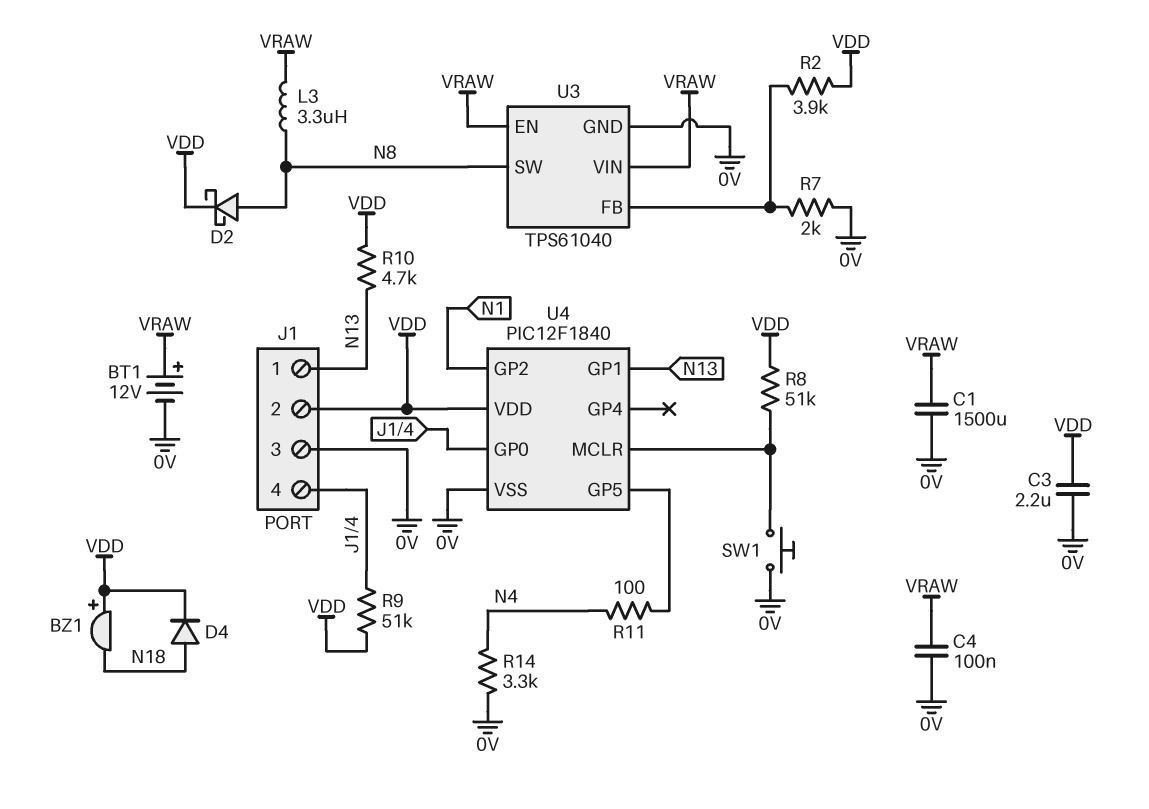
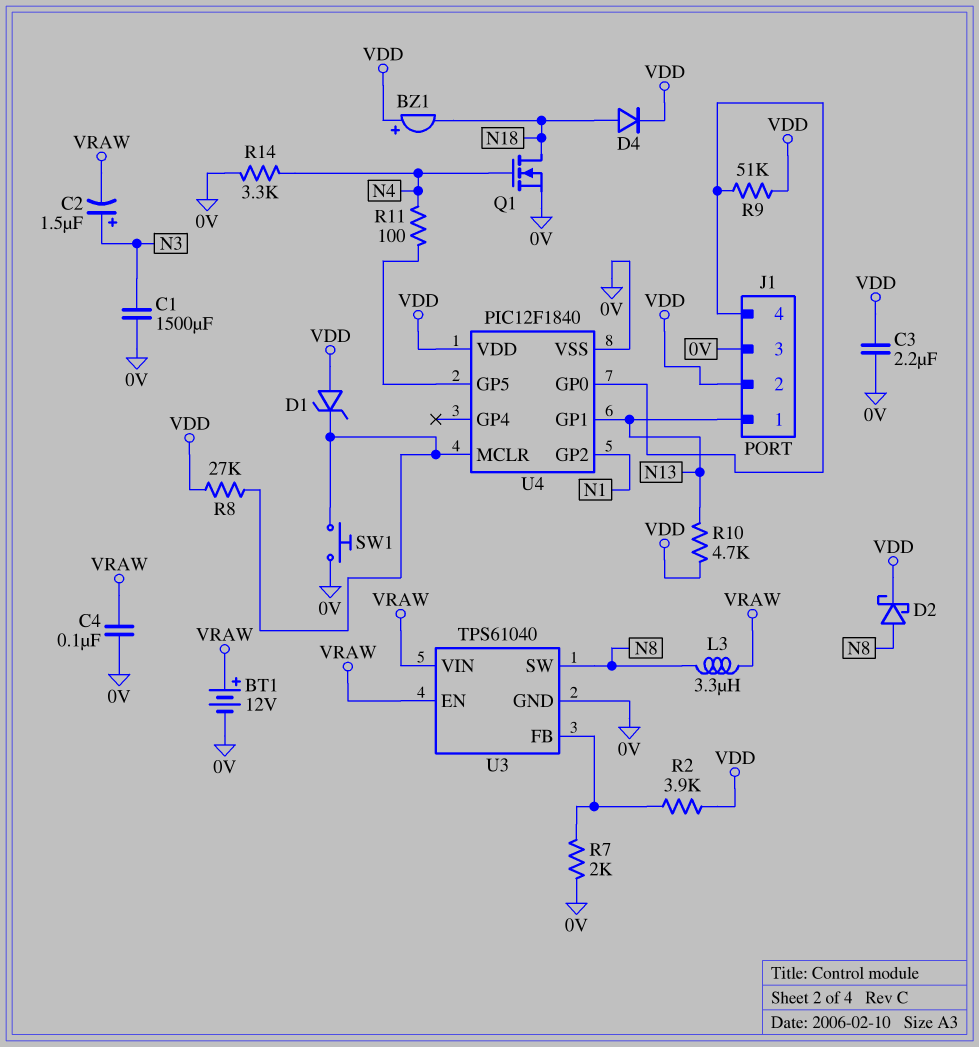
C1: 1500uF (0V, VRAW) -> 1500uF (0V, N3)
C2: none -> 1.5uF (plus N3, minus VRAW)
D1: none -> zener (A VDD, K U4/MCLR)
Q1: none -> NMOS (G N4, D N18, S 0V)
R8: 51k (U4/MCLR, VDD) -> 27k (U4/MCLR, VDD)

